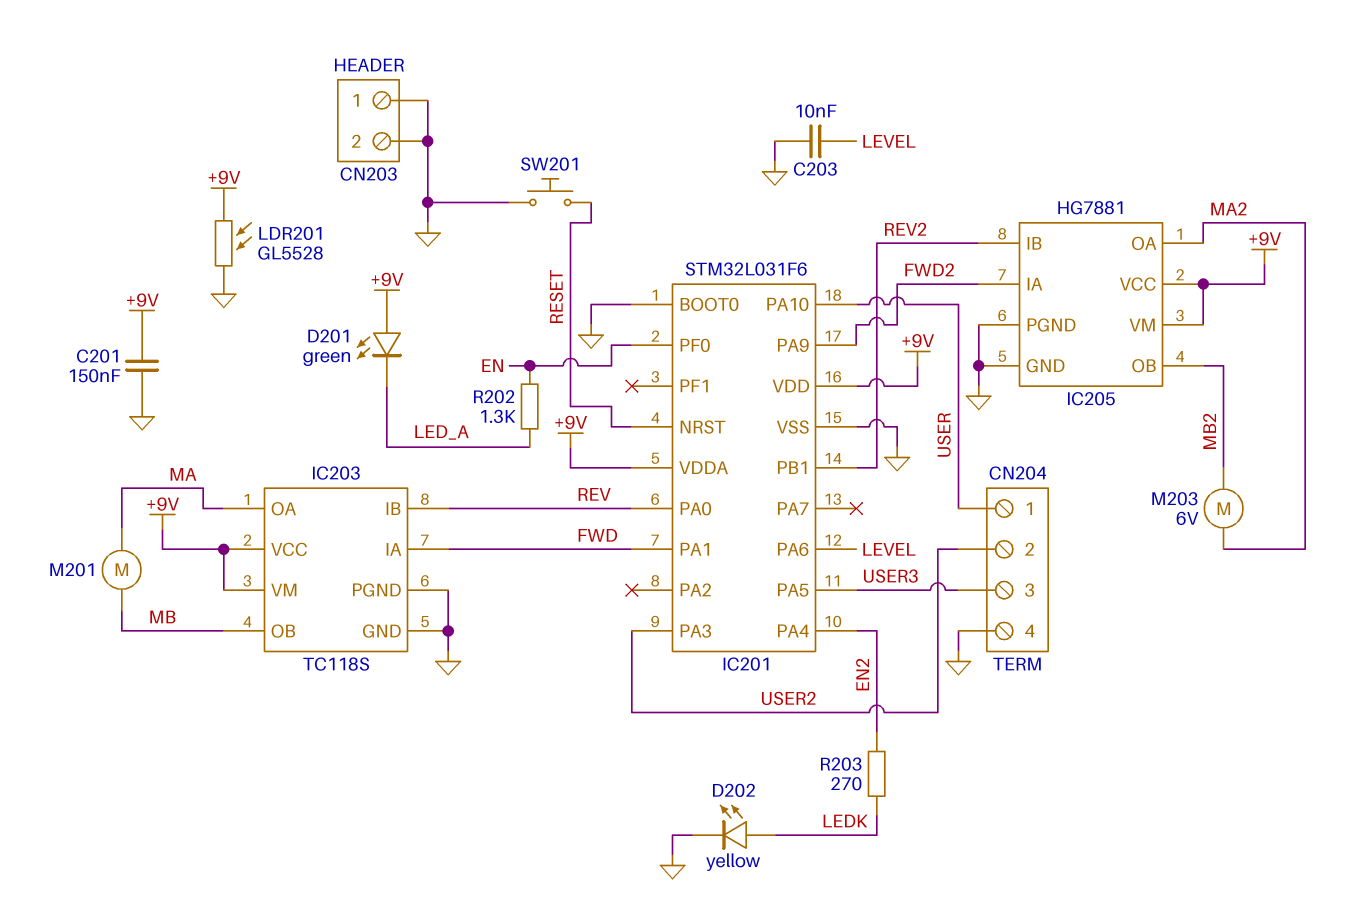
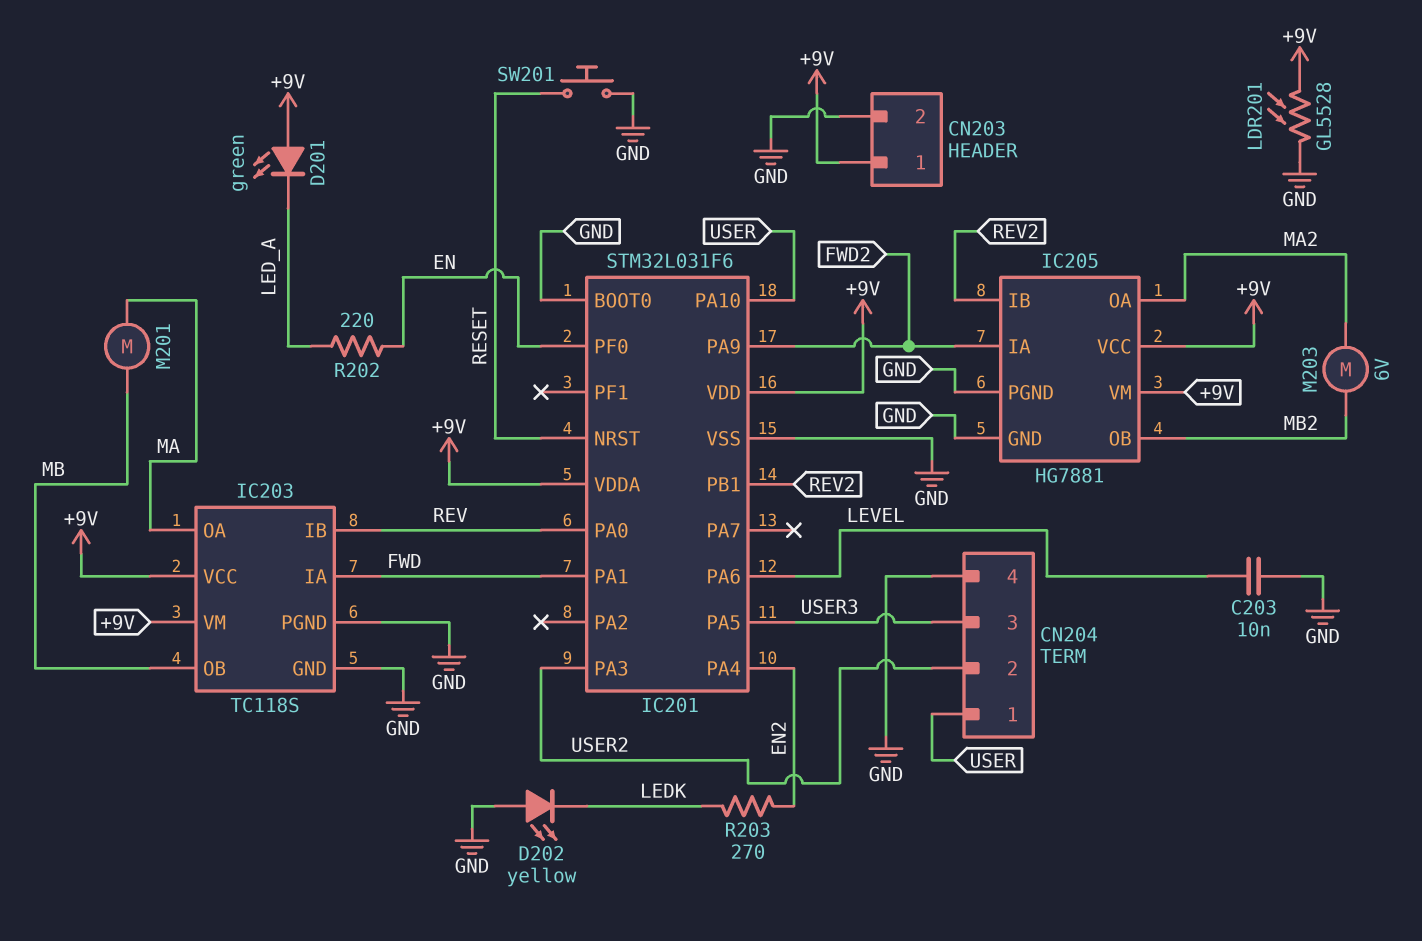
C201: 150nF (+9V, GND) -> none
CN203 pin 1: GND -> +9V
D202: LED yellow (A LEDK, K GND) -> LED yellow (A GND, K LEDK)
R202: 1.3k (EN, LED_A) -> 220 (EN, LED_A)

